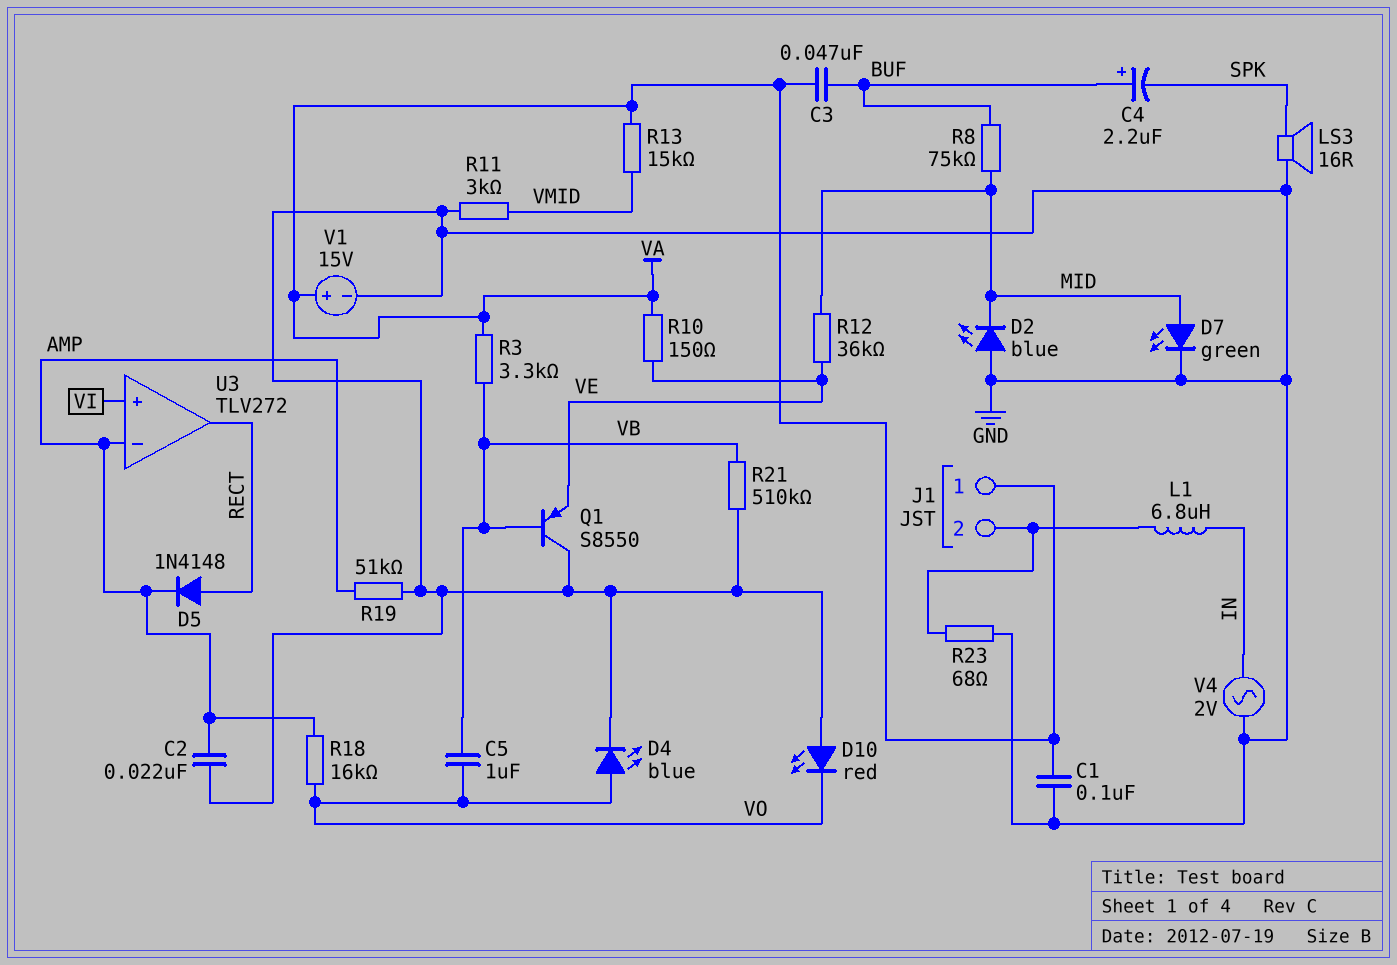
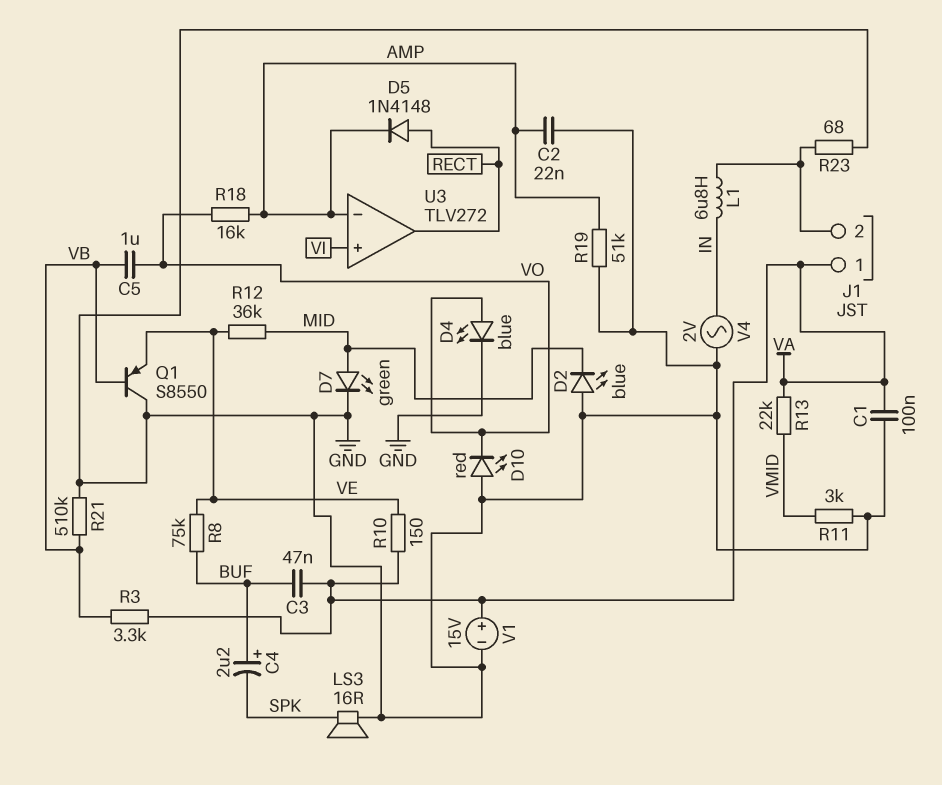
R8: 75k (BUF, MID) -> 75k (BUF, VE)
R13: 15k (VA, VMID) -> 22k (VA, VMID)

